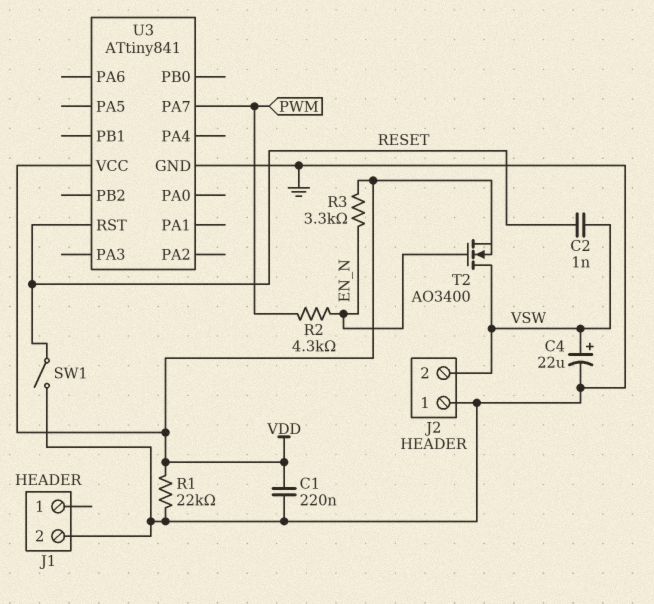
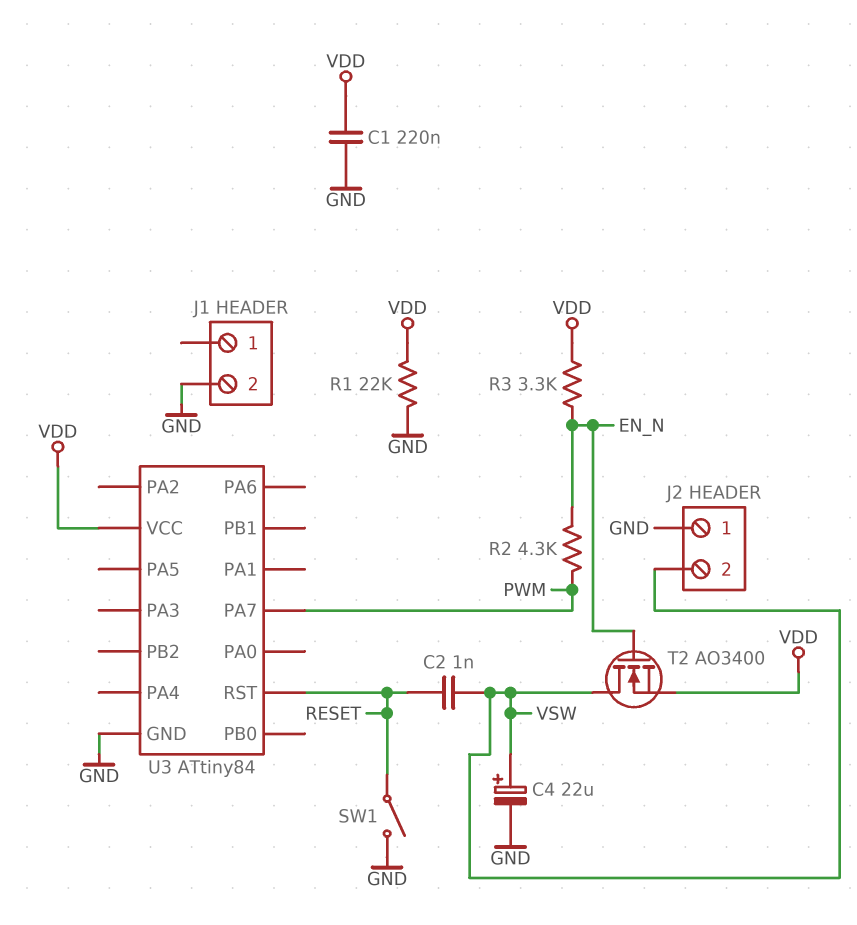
U3: ATtiny841 -> ATtiny84

